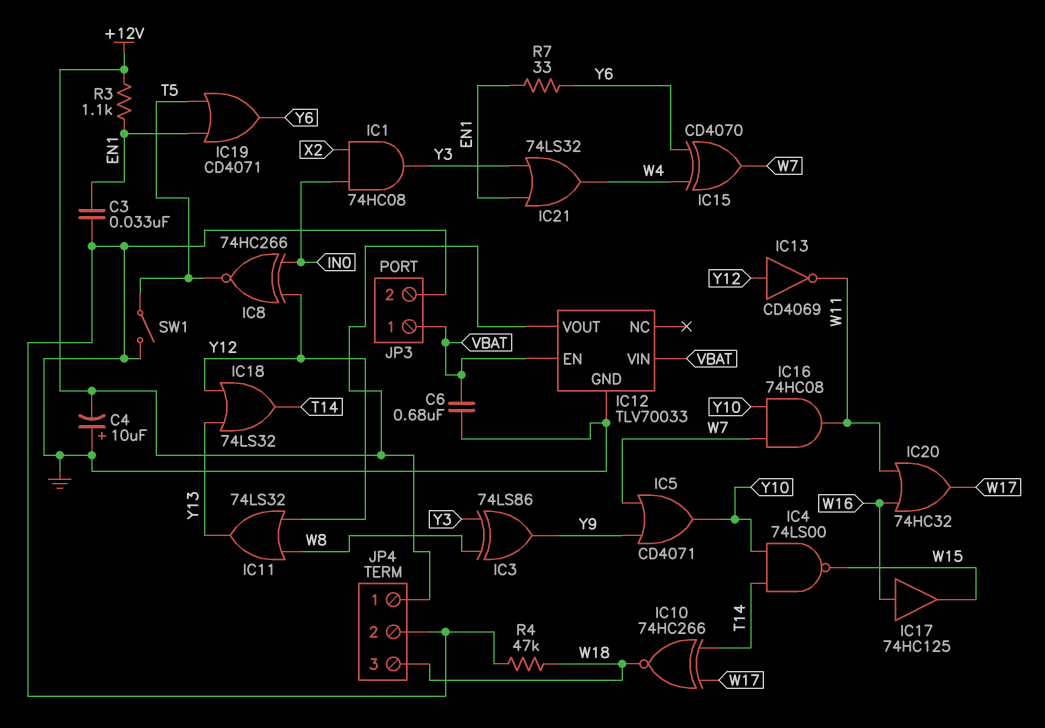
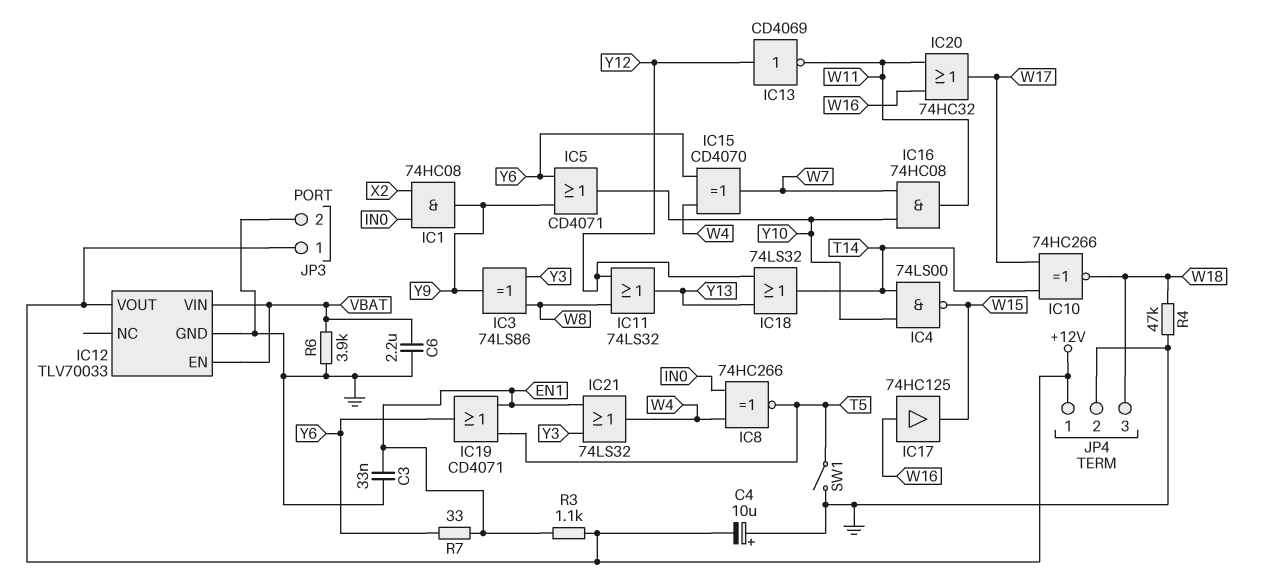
C6: 680nF (GND, VBAT) -> 2.2uF (GND, VBAT)
IC1: AND 74HC08 (in IN0, in X2, out Y3) -> AND 74HC08 (in IN0, in X2, out Y9)
IC5: OR CD4071 (in W7, in Y9, out Y10) -> OR CD4071 (in Y6, in Y9, out Y10)
IC8: XNOR 74HC266 (in IN0, in Y12, out T5) -> XNOR 74HC266 (in IN0, in W4, out T5)
JP3 pin 1: VBAT -> +12V
R6: none -> 3.9k (GND, VBAT)

